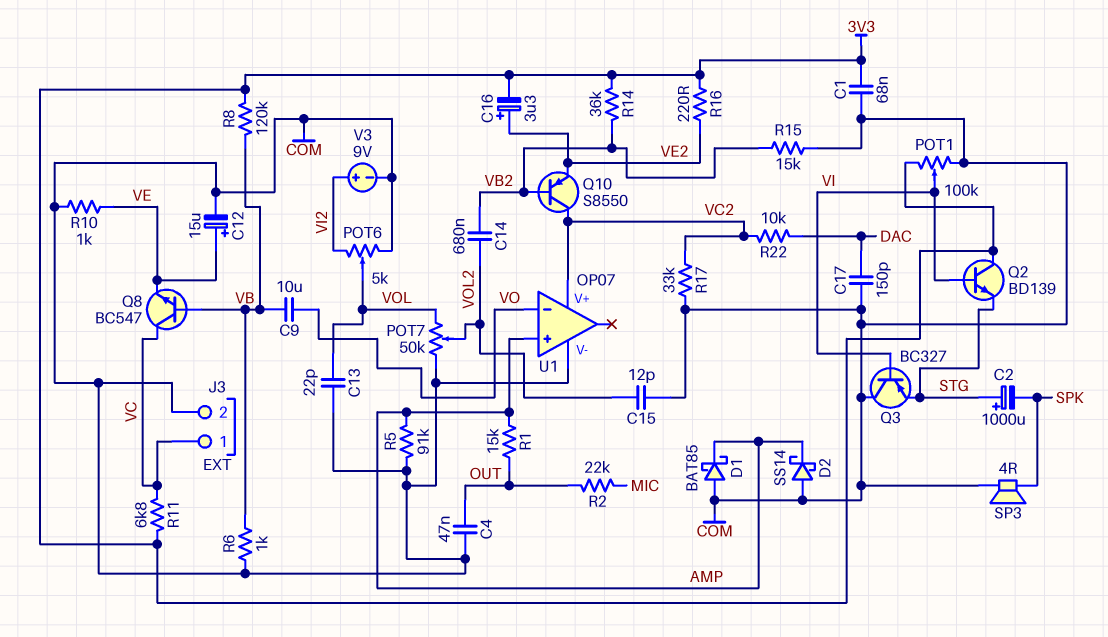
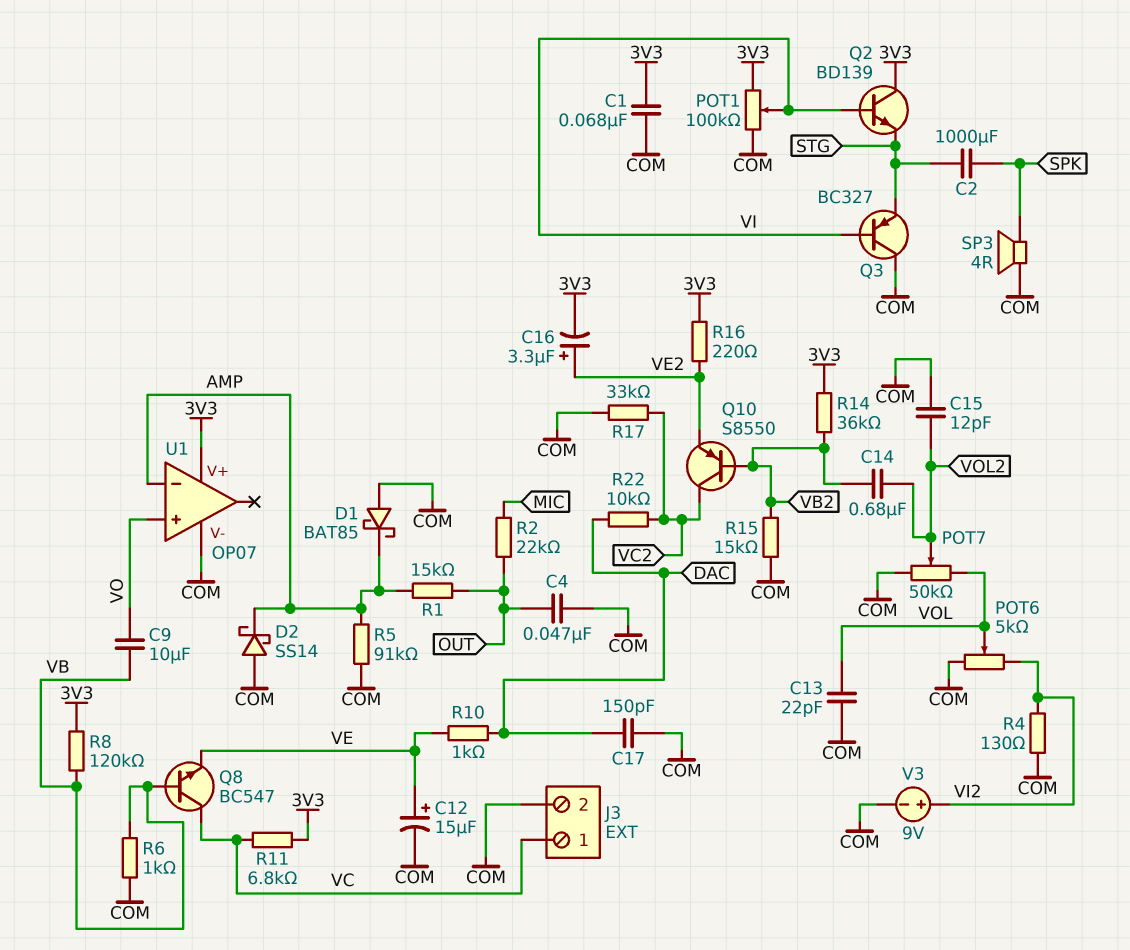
C2: 1000uF (plus STG, minus SPK) -> 1000uF (SPK, STG)
R4: none -> 130 (COM, VI2)
R10: 1k (COM, VE) -> 1k (DAC, VE)
U1 pin V+: VC2 -> 3V3
U1 pin in+: AMP -> VO
U1 pin in-: VO -> AMP

